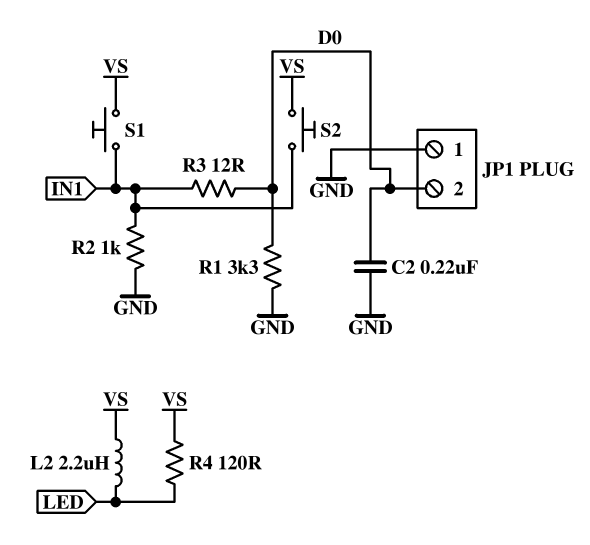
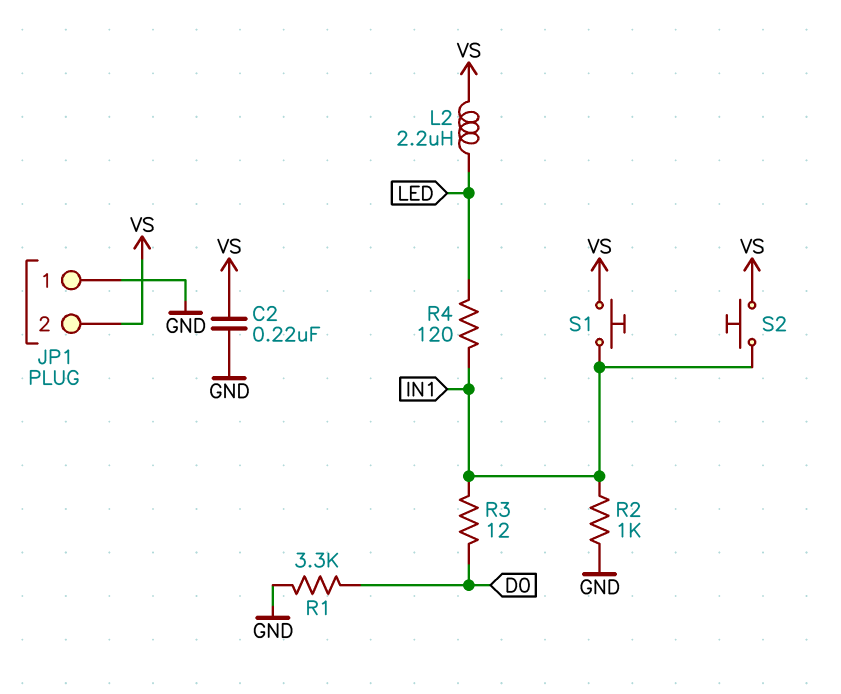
C2: 220nF (D0, GND) -> 220nF (GND, VS)
JP1 pin 2: D0 -> VS
R4: 120 (LED, VS) -> 120 (IN1, LED)

